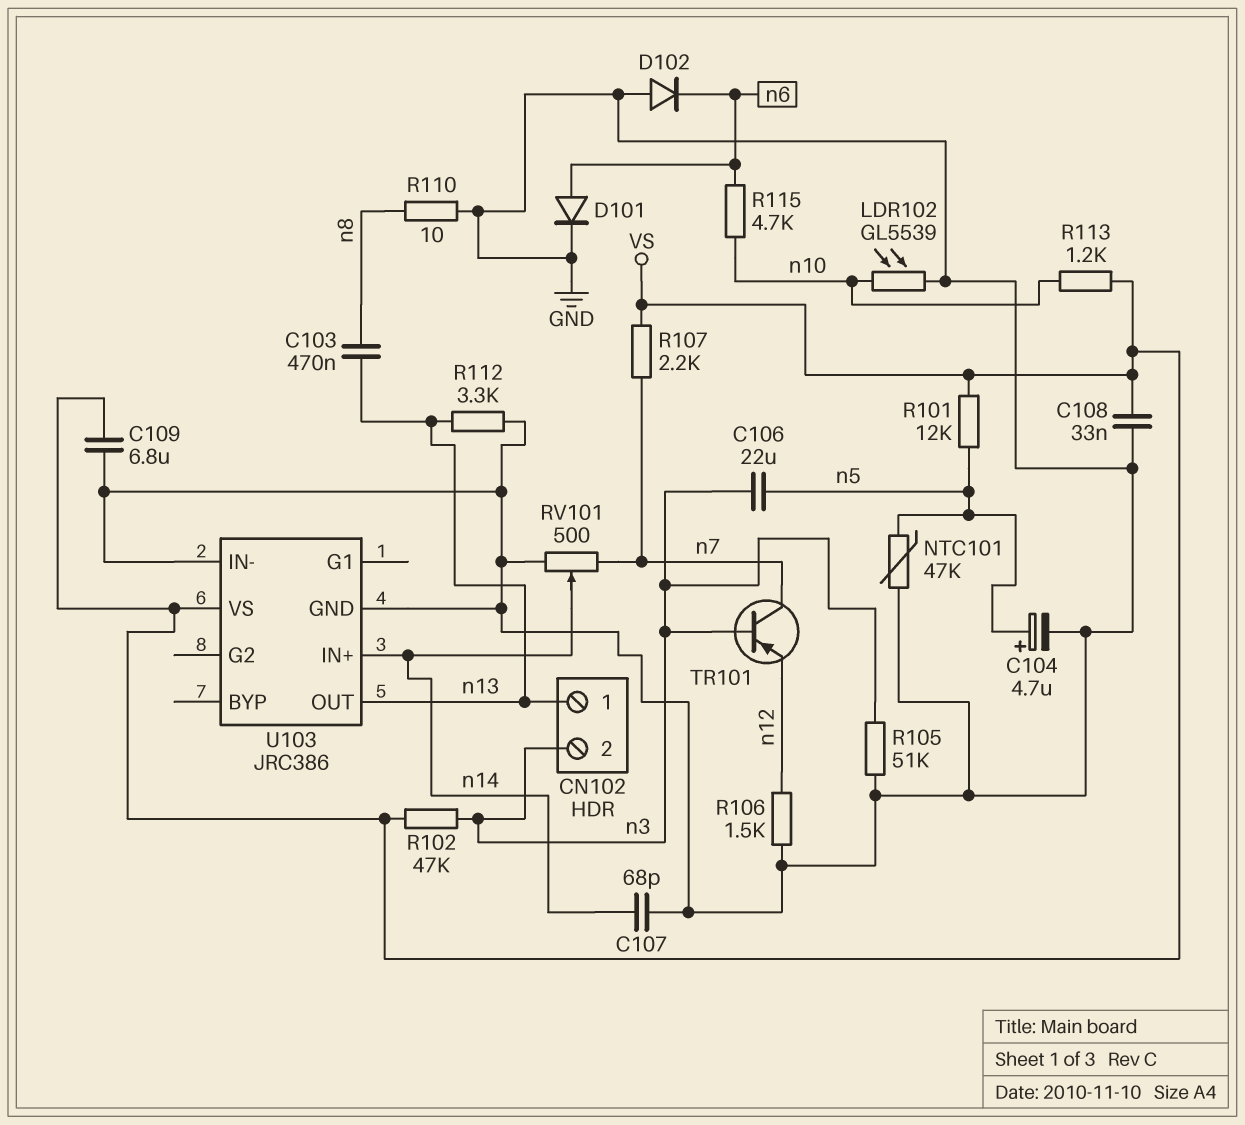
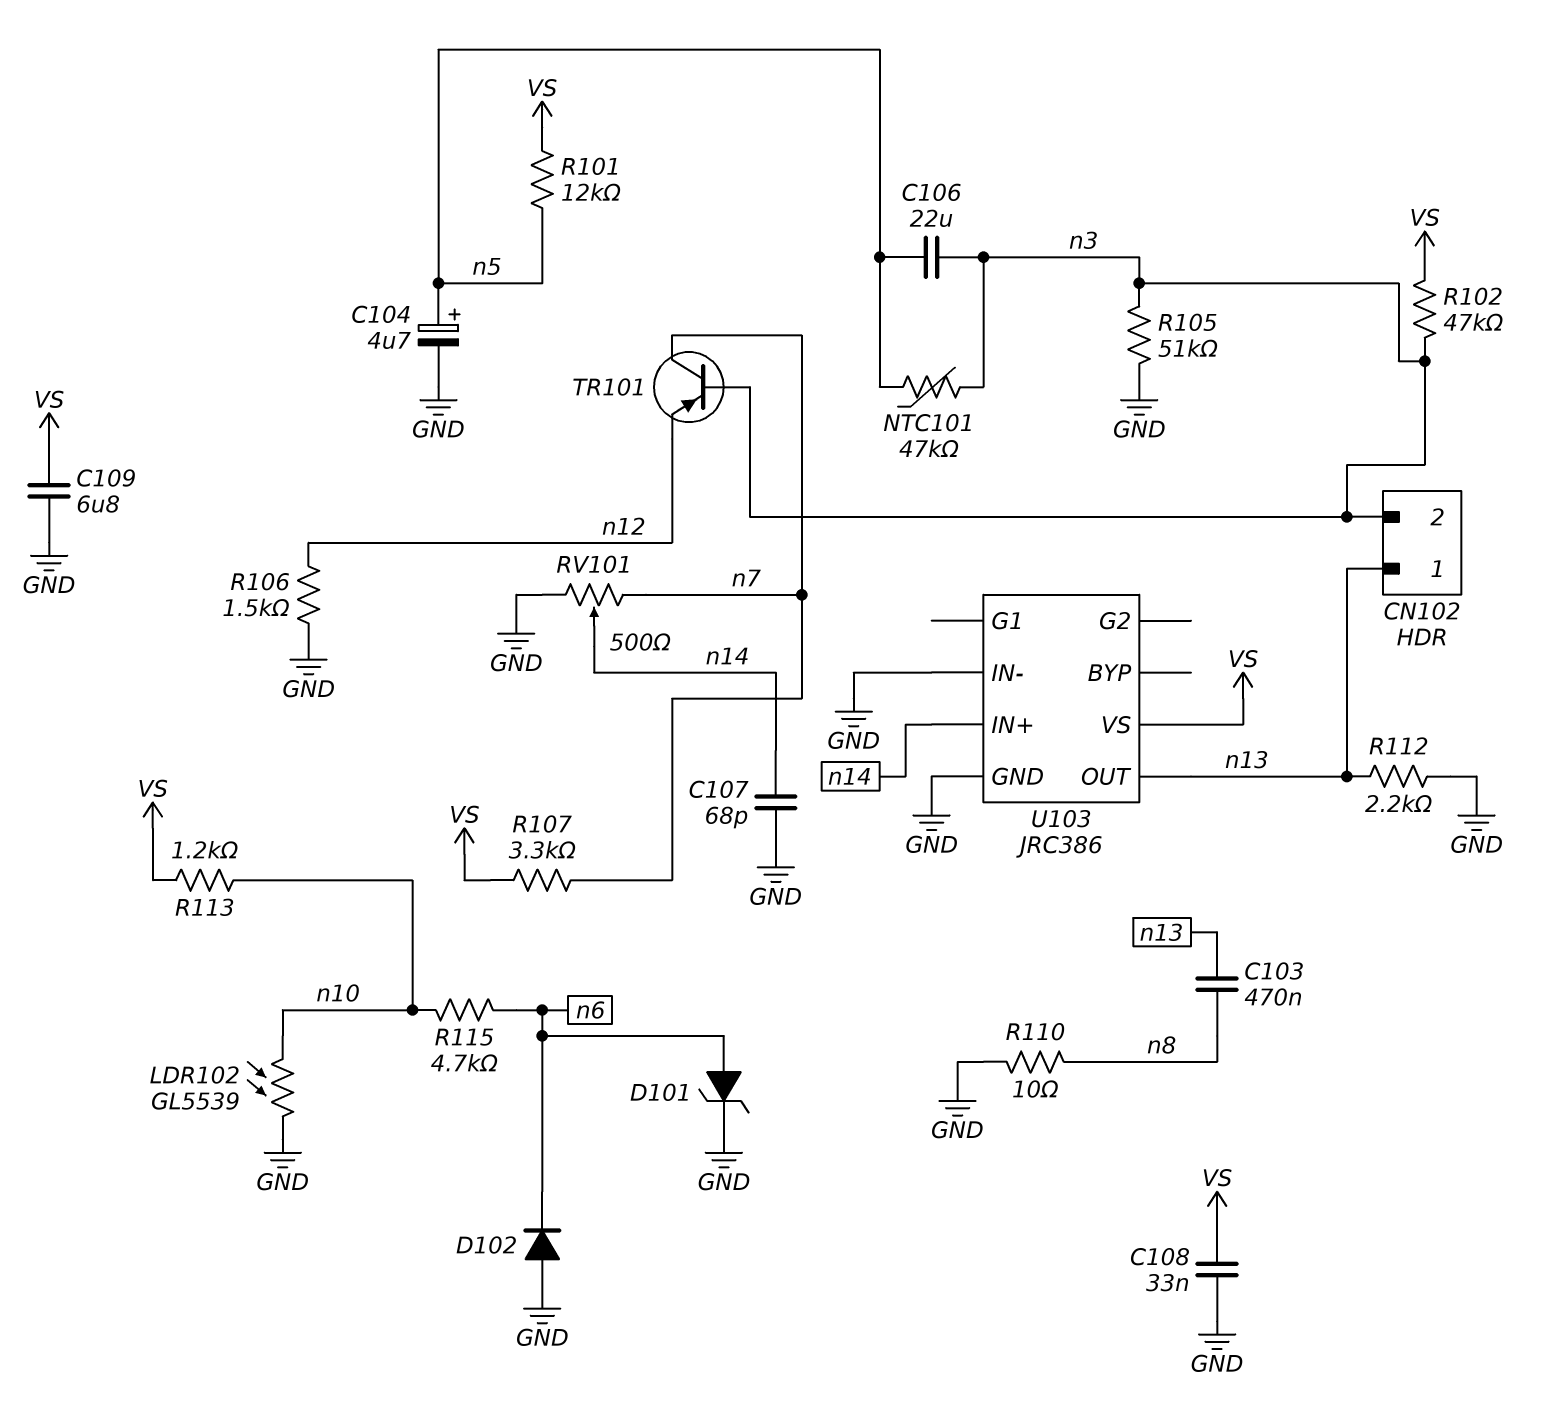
D101: diode (A n6, K GND) -> zener (A n6, K GND)
NTC101: 47k (GND, n5) -> 47k (n3, n5)
R107: 2.2k (VS, n7) -> 3.3k (VS, n7)
R112: 3.3k (GND, n13) -> 2.2k (GND, n13)

